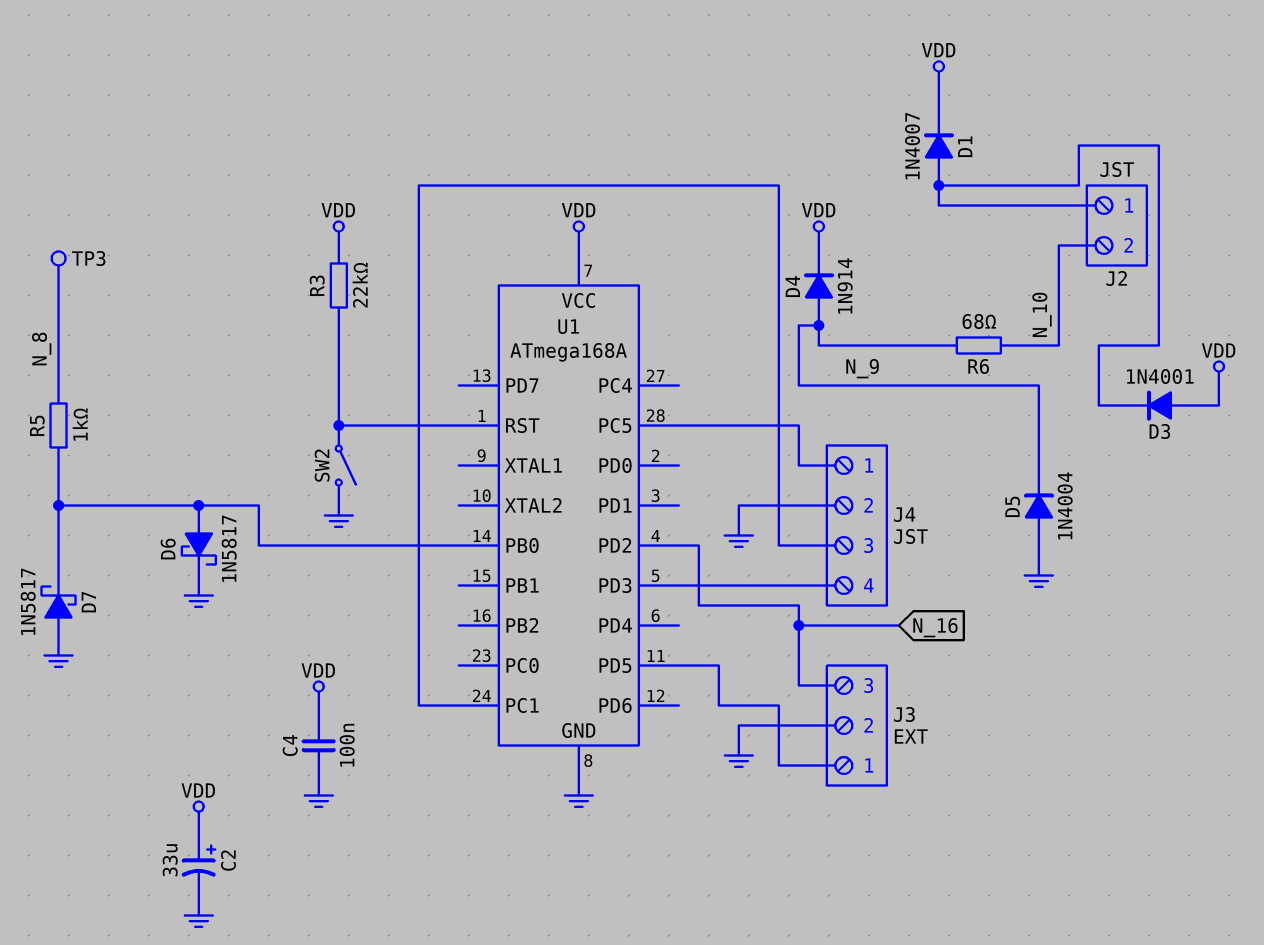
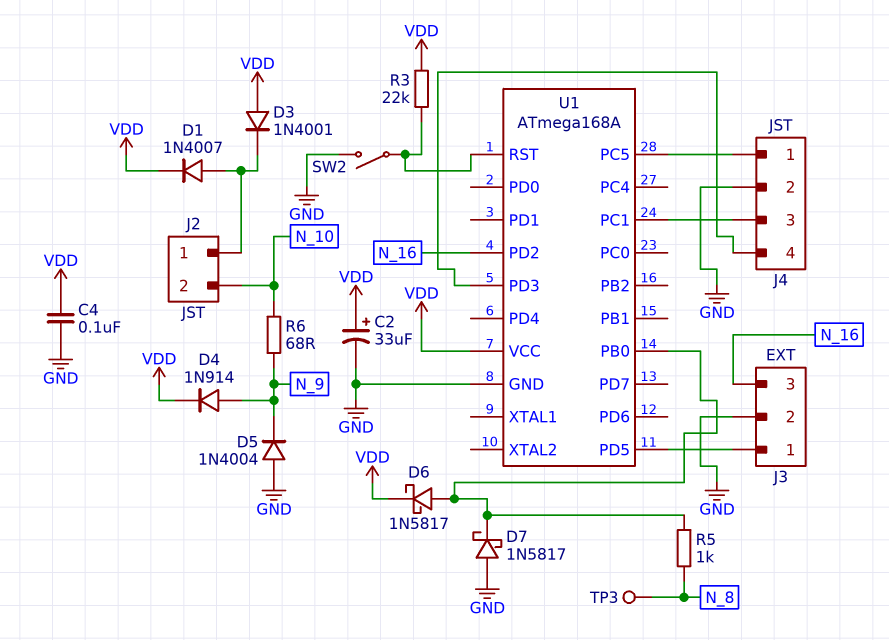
D6: schottky 1N5817 (A U1/PB0, K GND) -> schottky 1N5817 (A U1/PB0, K VDD)

